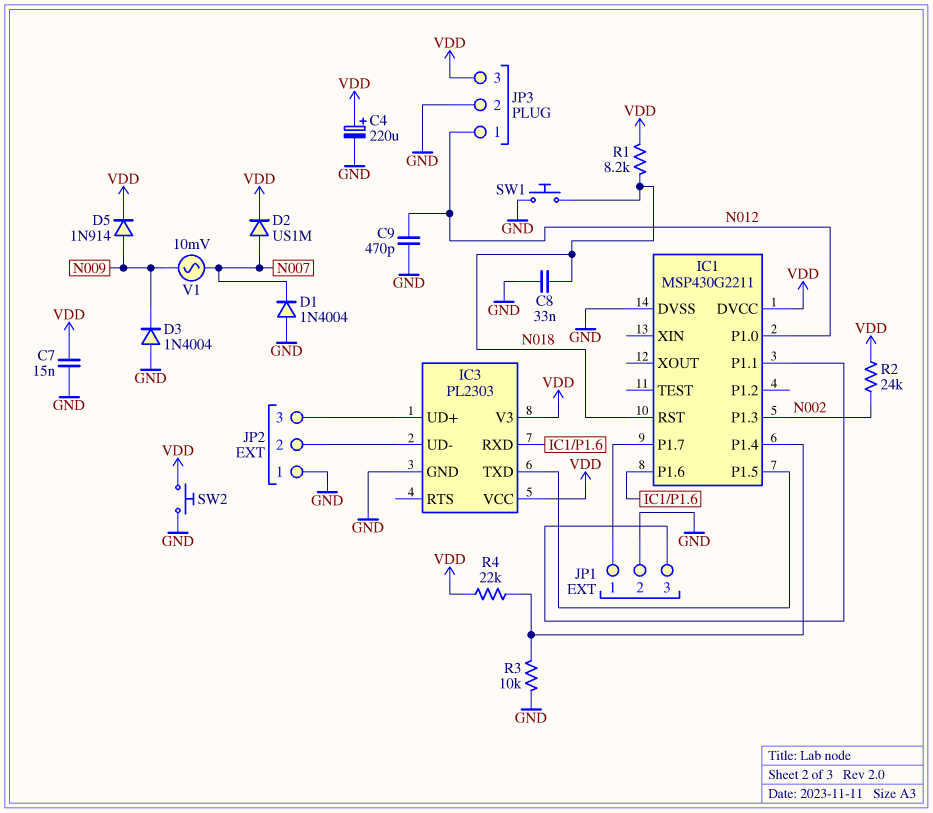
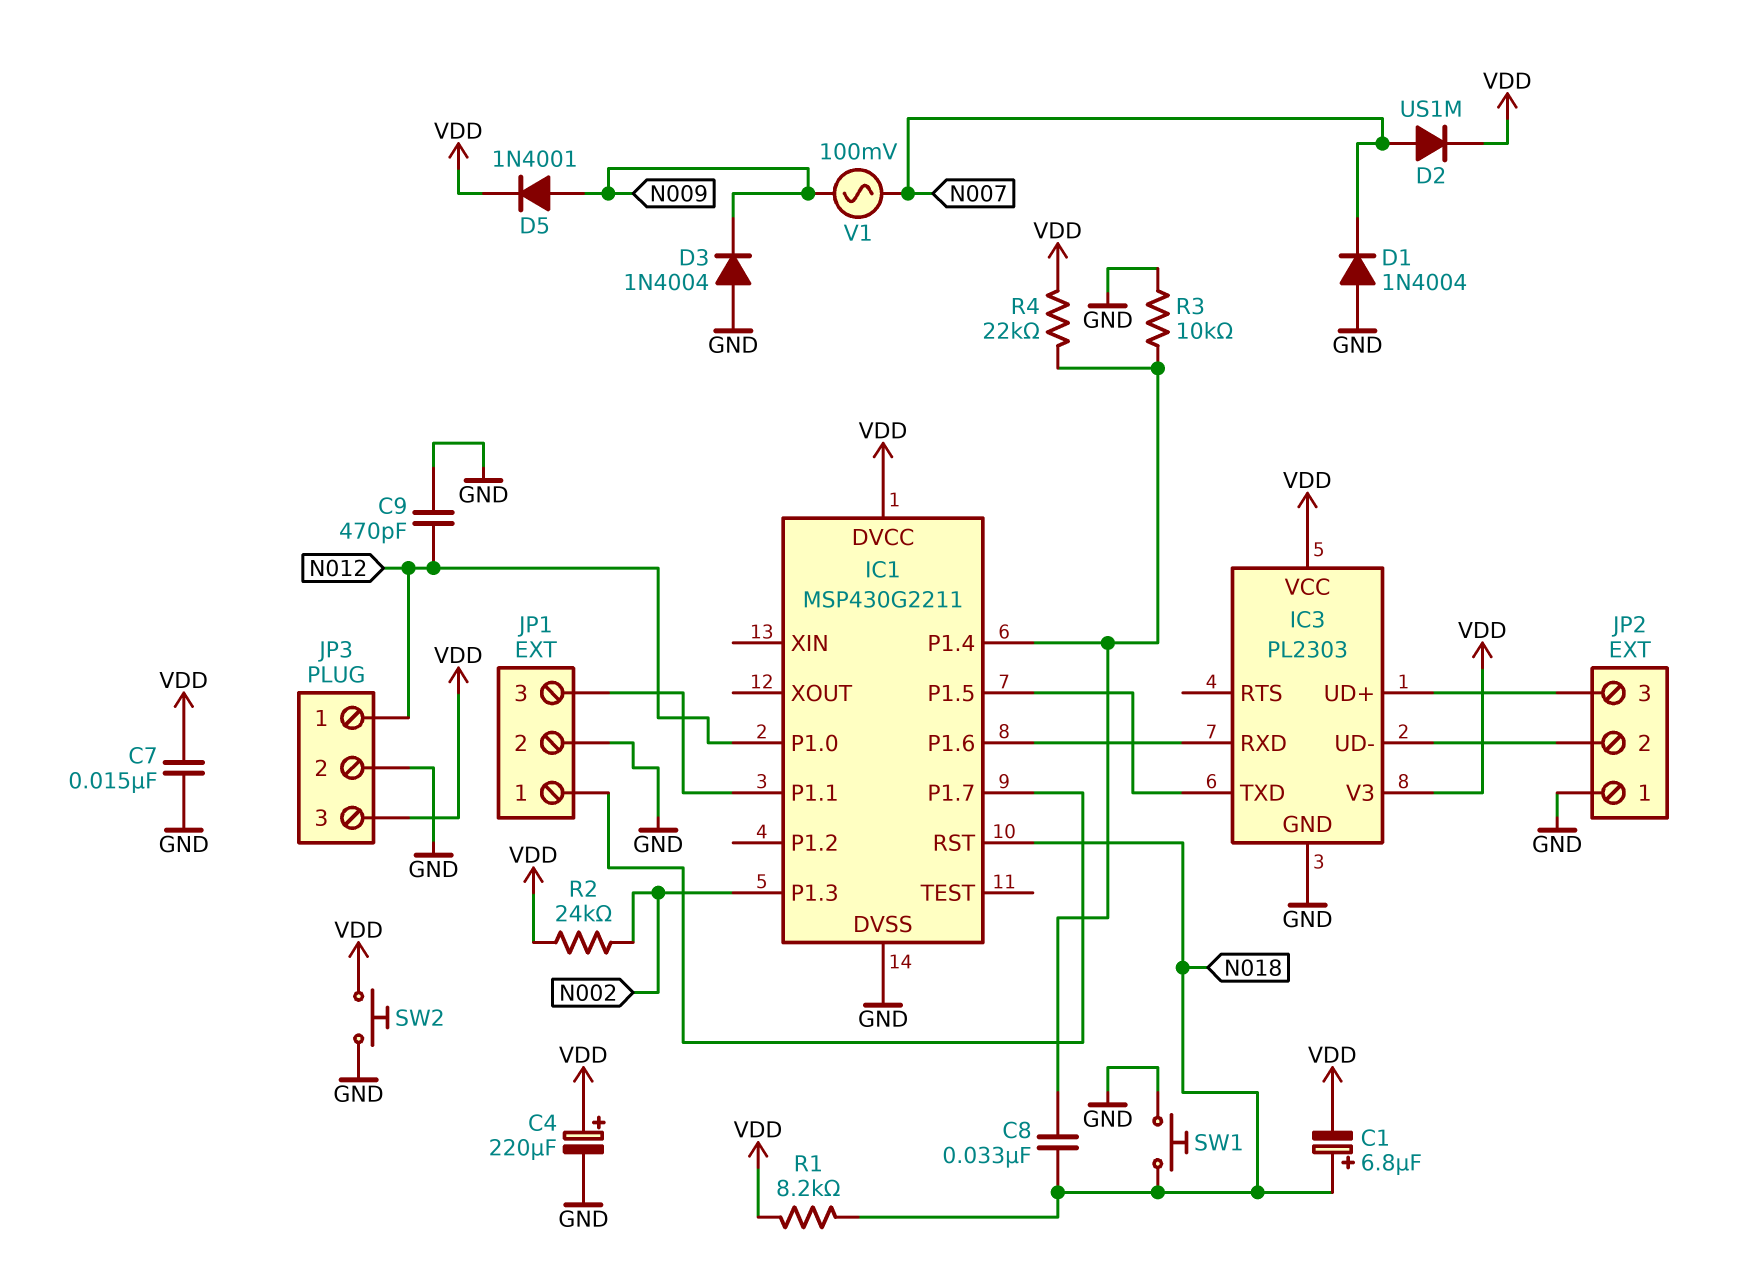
C1: none -> 6.8uF (plus N018, minus VDD)
C8: 33nF (GND, N018) -> 33nF (IC1/P1.4, N018)
D5: diode 1N914 (A N009, K VDD) -> diode 1N4001 (A N009, K VDD)
V1: AC 10mV (N007, N009) -> AC 100mV (N007, N009)

